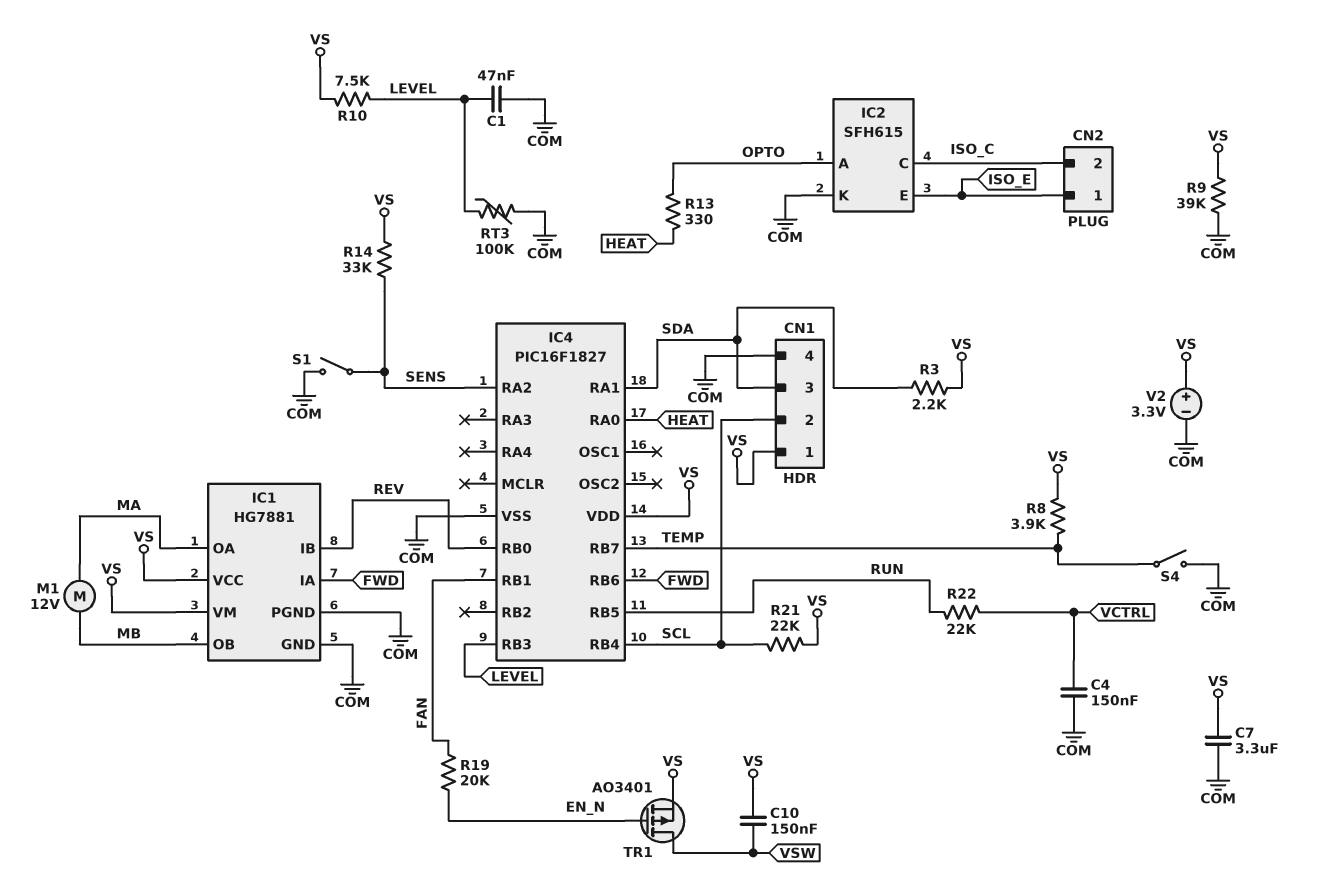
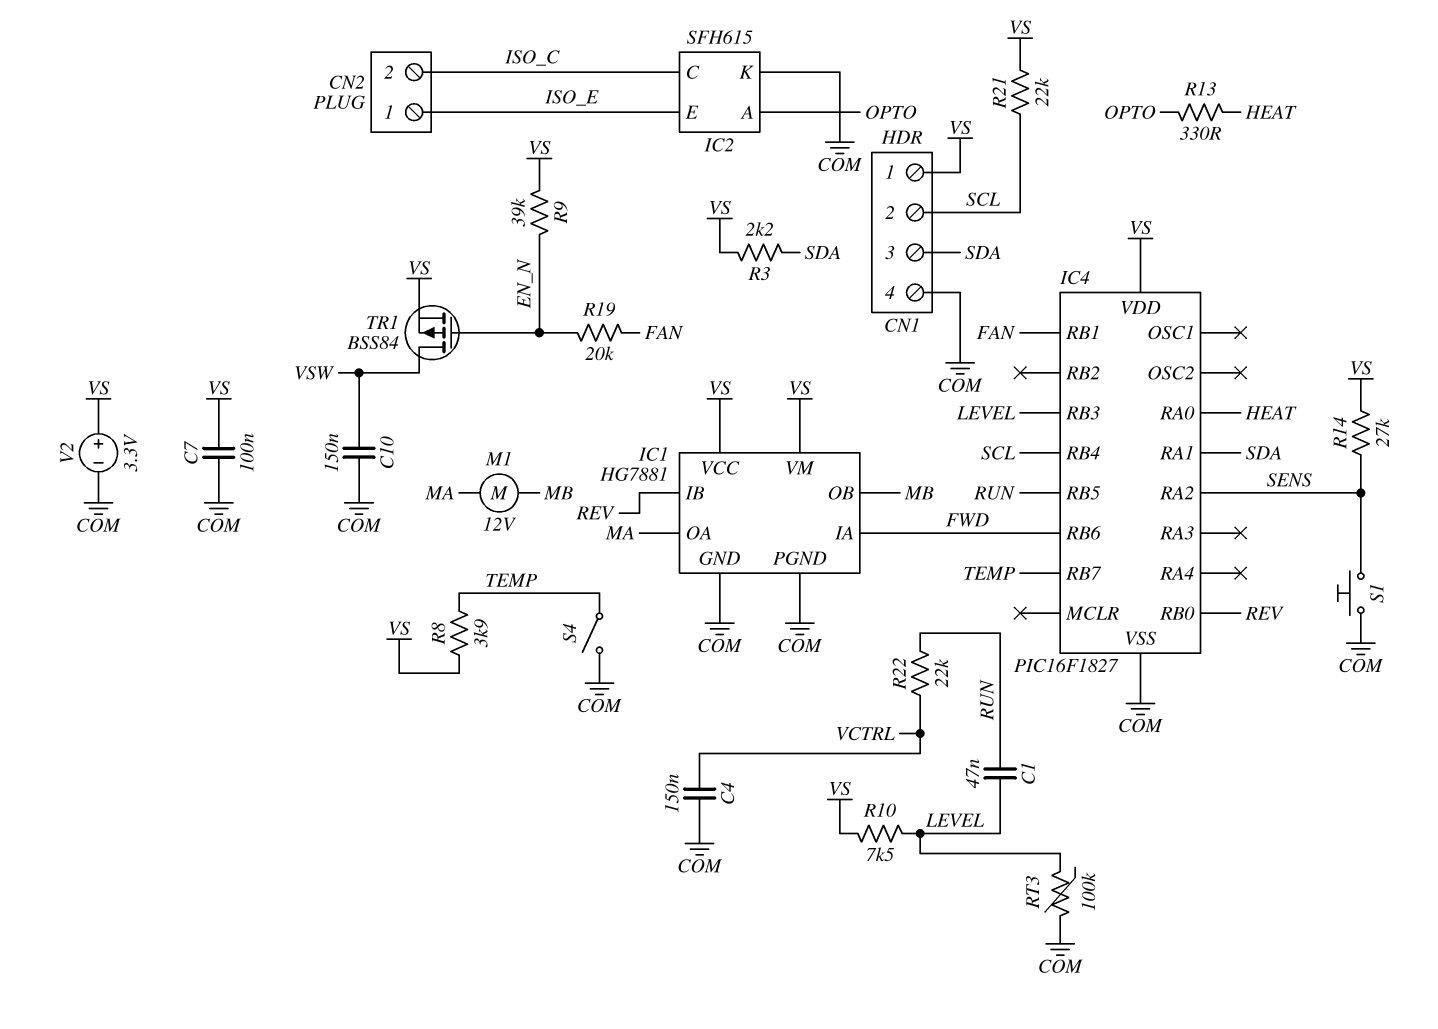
C1: 47nF (COM, LEVEL) -> 47nF (LEVEL, RUN)
C7: 3.3uF (COM, VS) -> 100nF (COM, VS)
C10: 150nF (VS, VSW) -> 150nF (COM, VSW)
R9: 39k (COM, VS) -> 39k (EN_N, VS)
R14: 33k (SENS, VS) -> 27k (SENS, VS)
S1: switch (COM, SENS) -> button (COM, SENS)
TR1: PMOS AO3401 (G EN_N, D VSW, S VS) -> PMOS BSS84 (G EN_N, D VSW, S VS)

